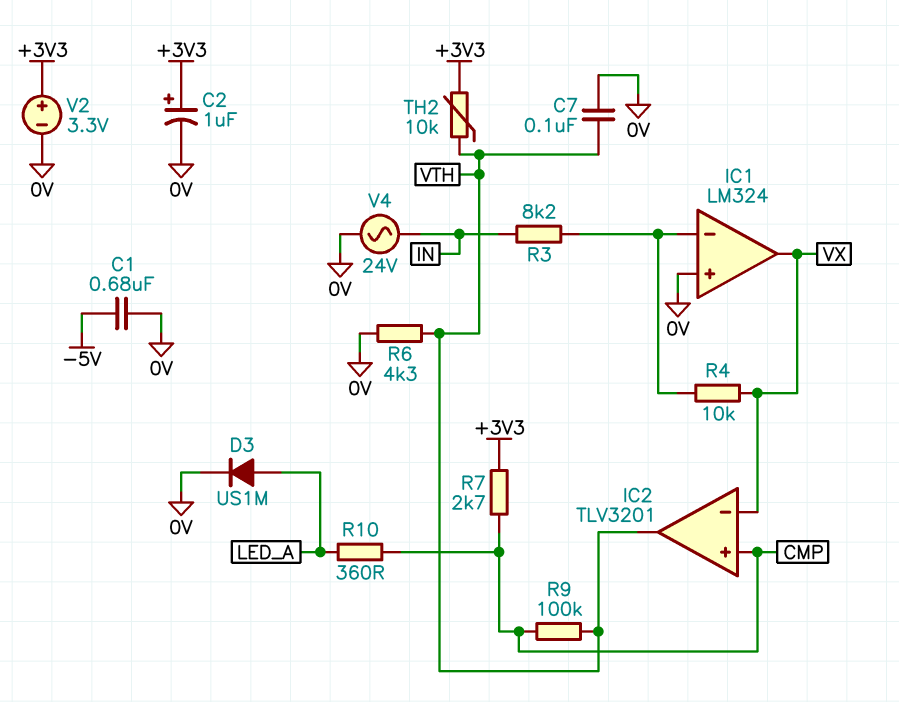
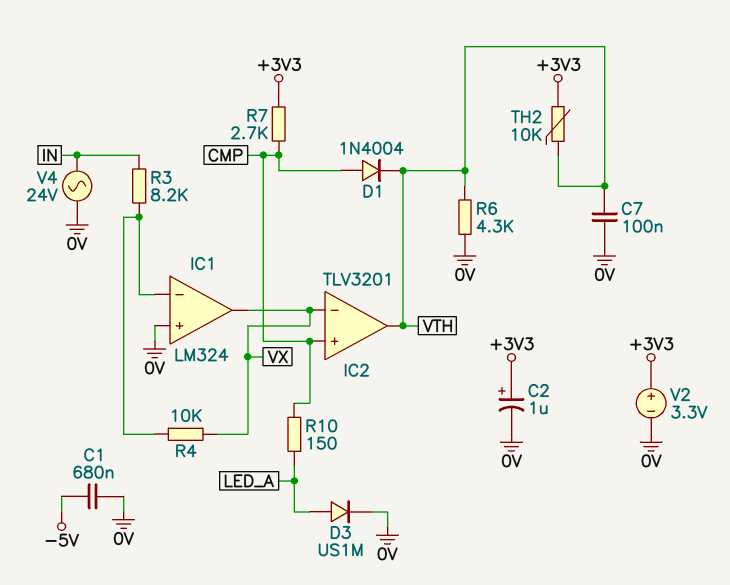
D1: none -> diode 1N4004 (A CMP, K VTH)
R9: 100k (CMP, VTH) -> none
R10: 360 (CMP, LED_A) -> 150 (CMP, LED_A)

